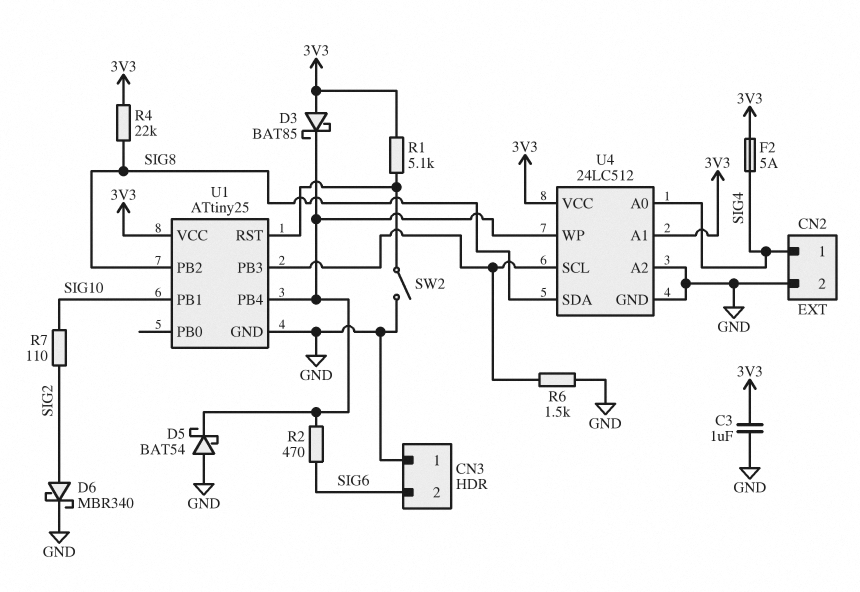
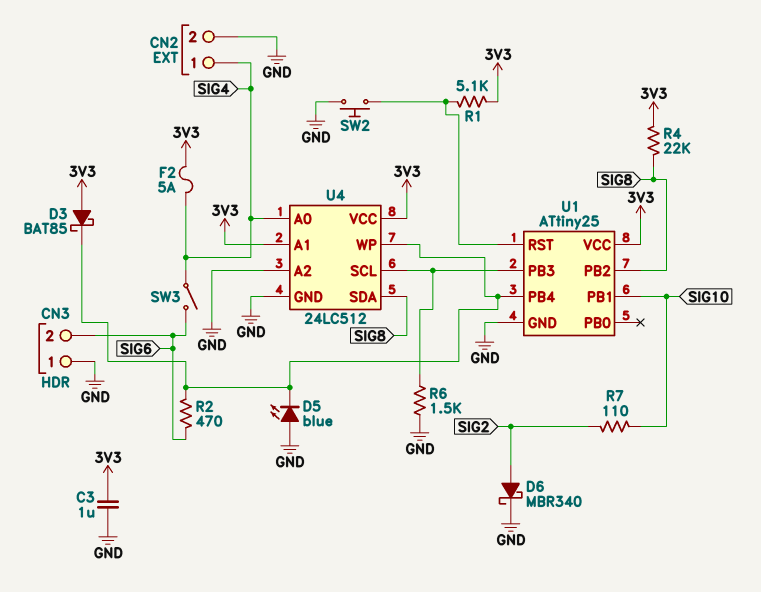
D5: schottky BAT54 (A GND, K U1/PB4) -> LED blue (A GND, K U1/PB4)
SW2: switch (GND, U1/RST) -> button (GND, U1/RST)
SW3: none -> switch (SIG4, SIG6)

